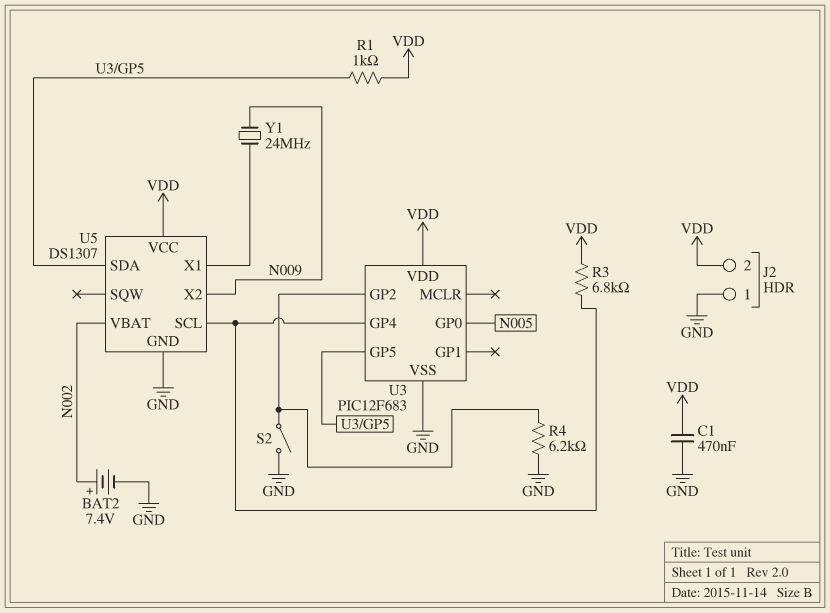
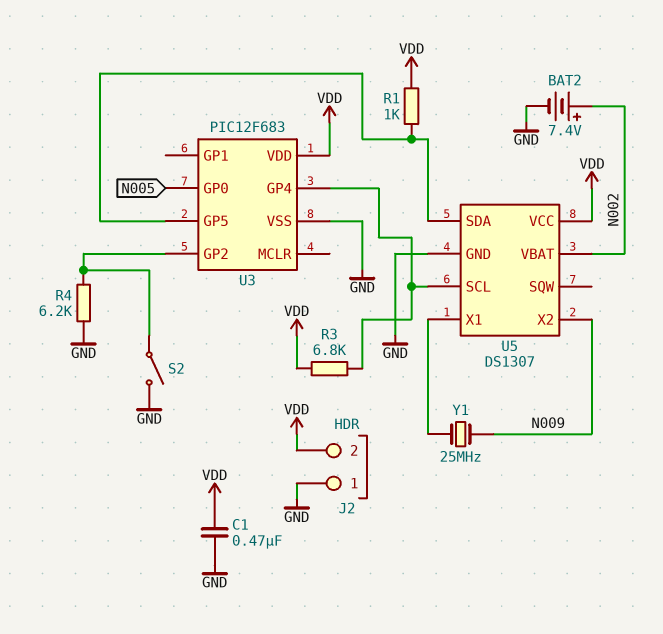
Y1: 24MHz (N009, U5/X1) -> 25MHz (N009, U5/X1)

